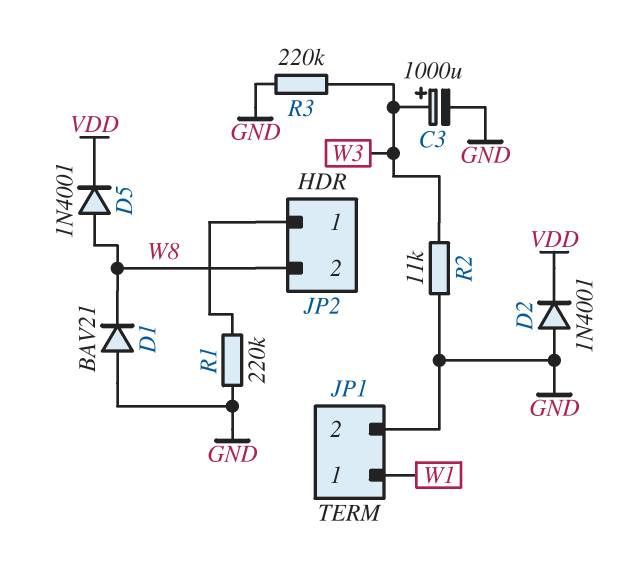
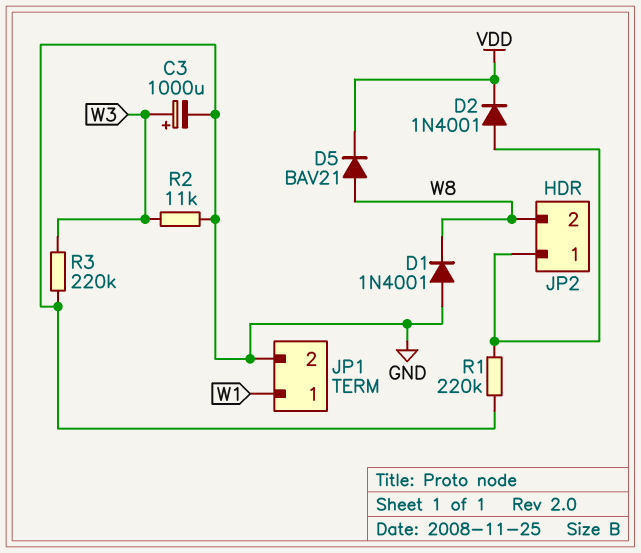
D1: diode BAV21 (A GND, K W8) -> diode 1N4001 (A GND, K W8)
D2: diode 1N4001 (A GND, K VDD) -> diode 1N4001 (A JP2/1, K VDD)
D5: diode 1N4001 (A W8, K VDD) -> diode BAV21 (A W8, K VDD)

